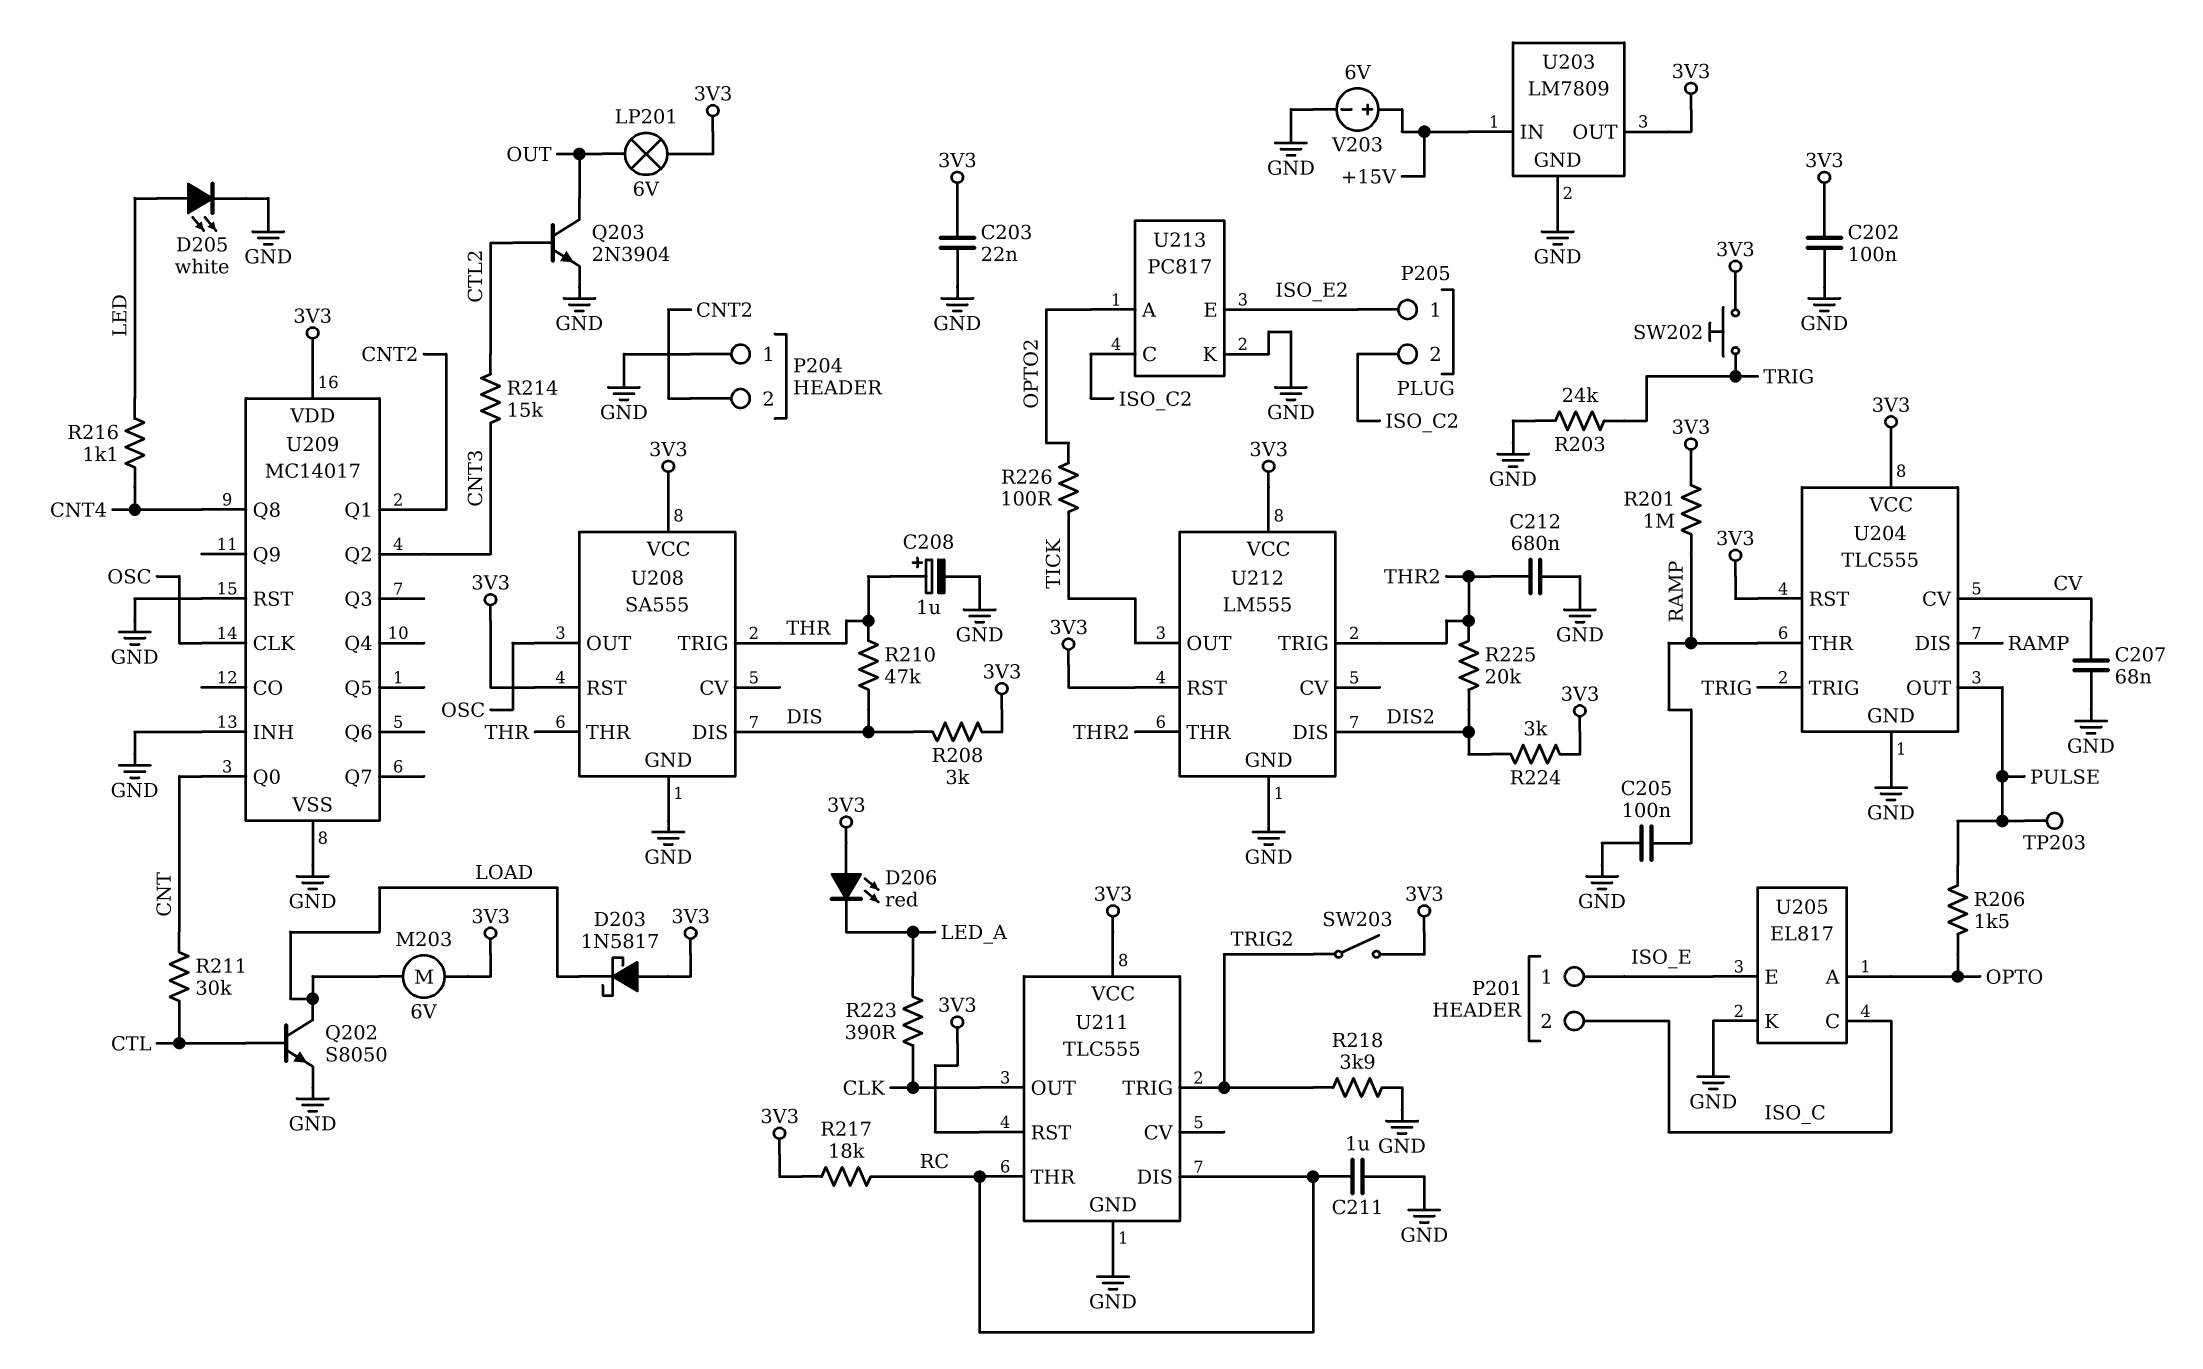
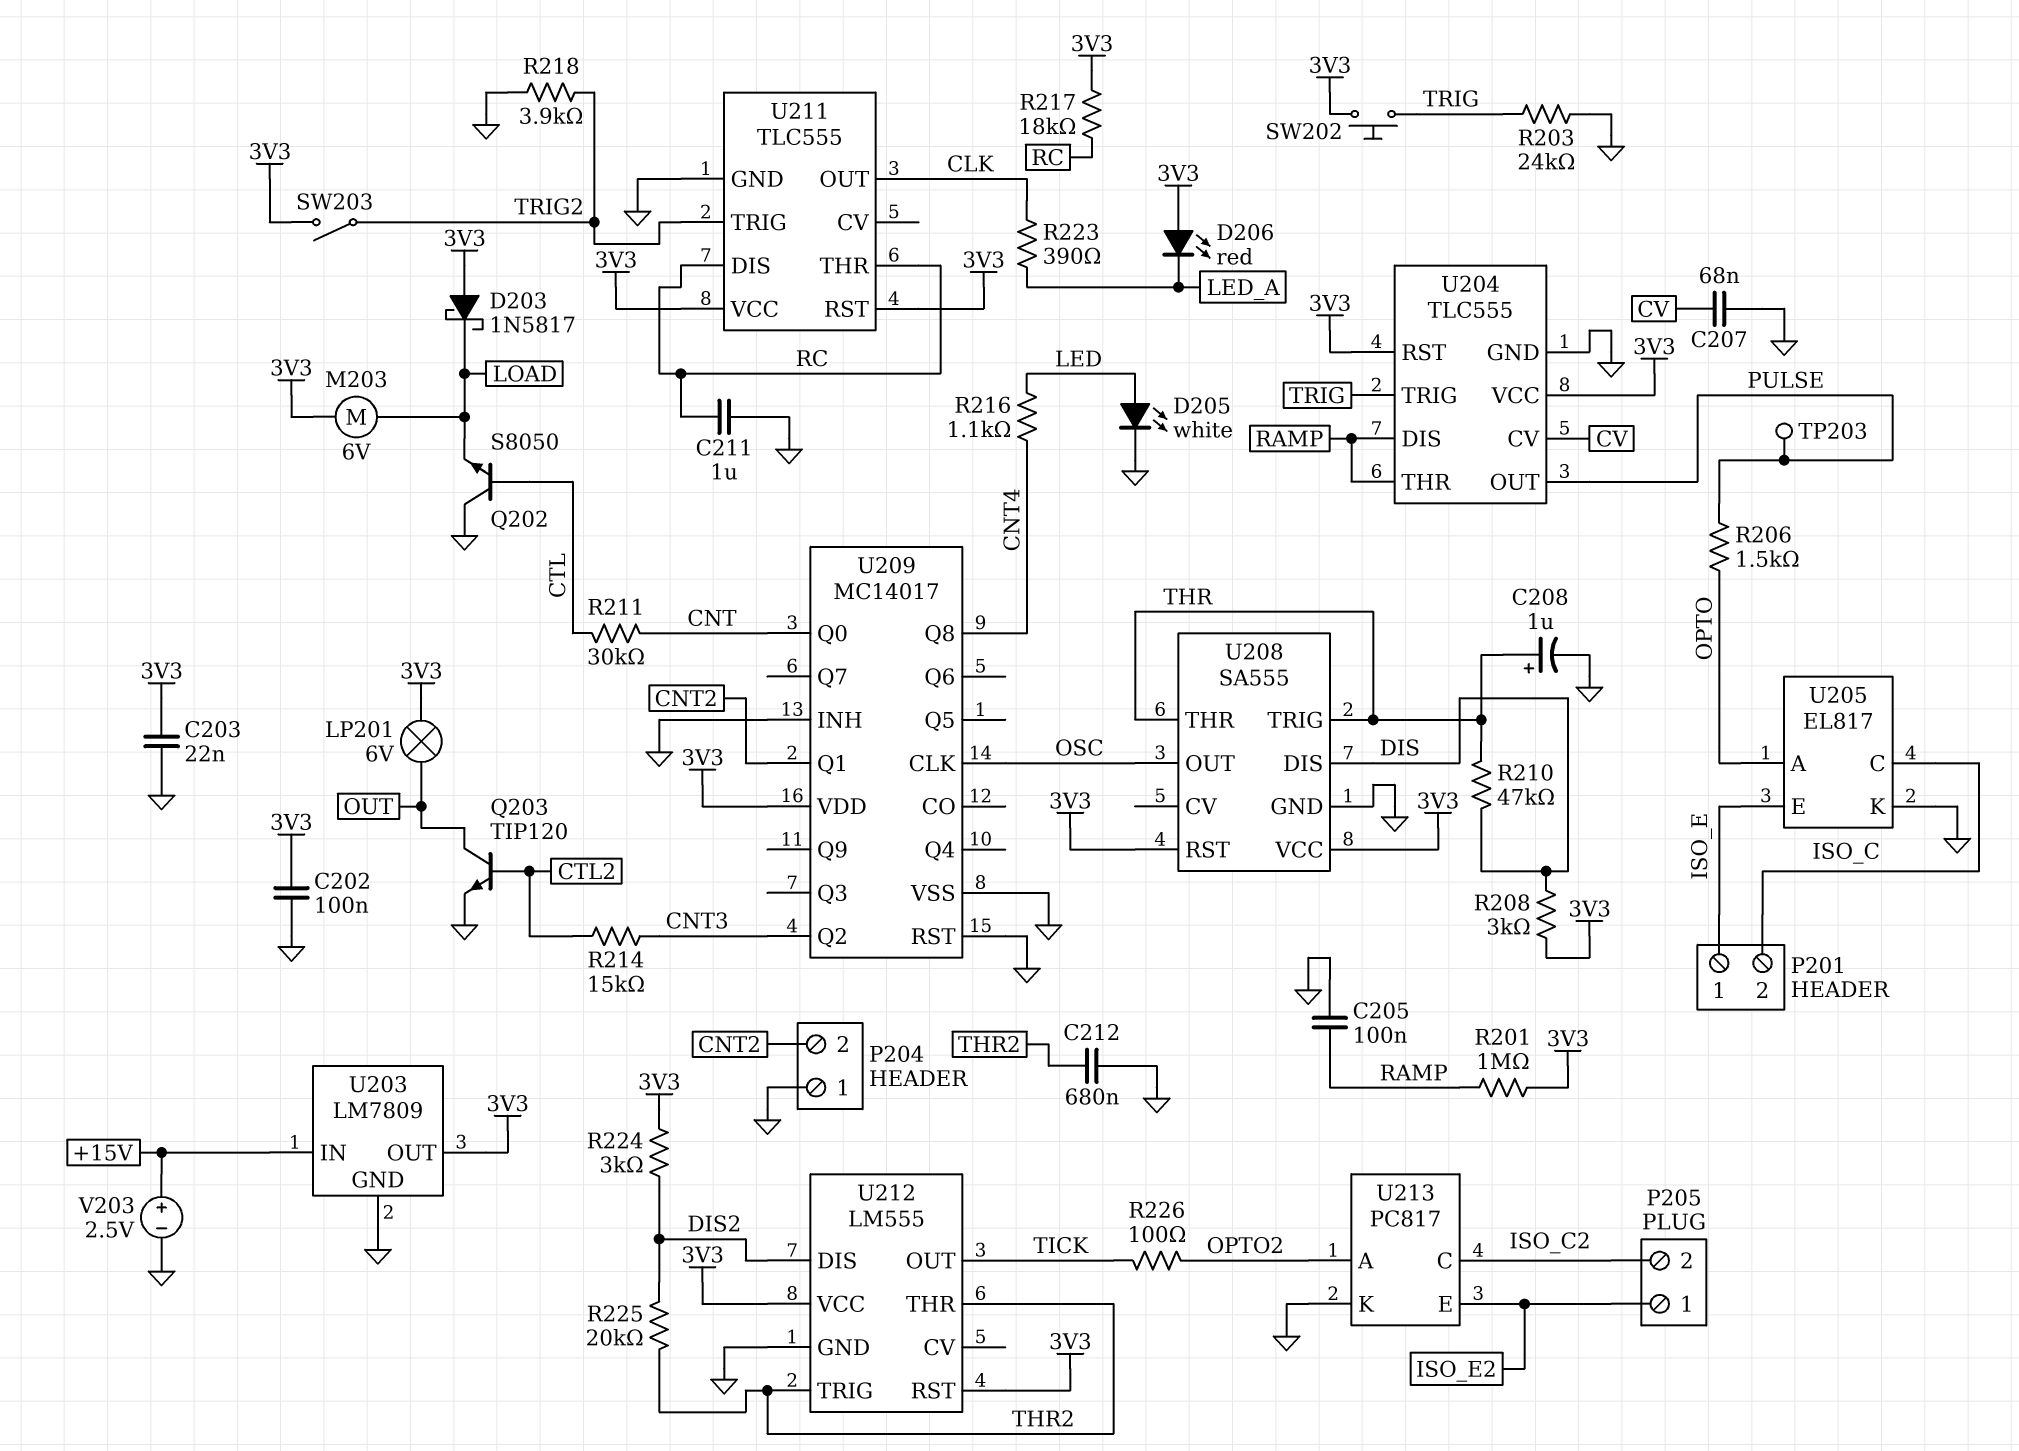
Q202: NPN S8050 (B CTL, C LOAD, E GND) -> NPN S8050 (B CTL, C GND, E LOAD)
Q203: NPN 2N3904 (B CTL2, C OUT, E GND) -> NPN TIP120 (B CTL2, C OUT, E GND)
V203: 6V (plus +15V, minus GND) -> 2.5V (plus +15V, minus GND)

